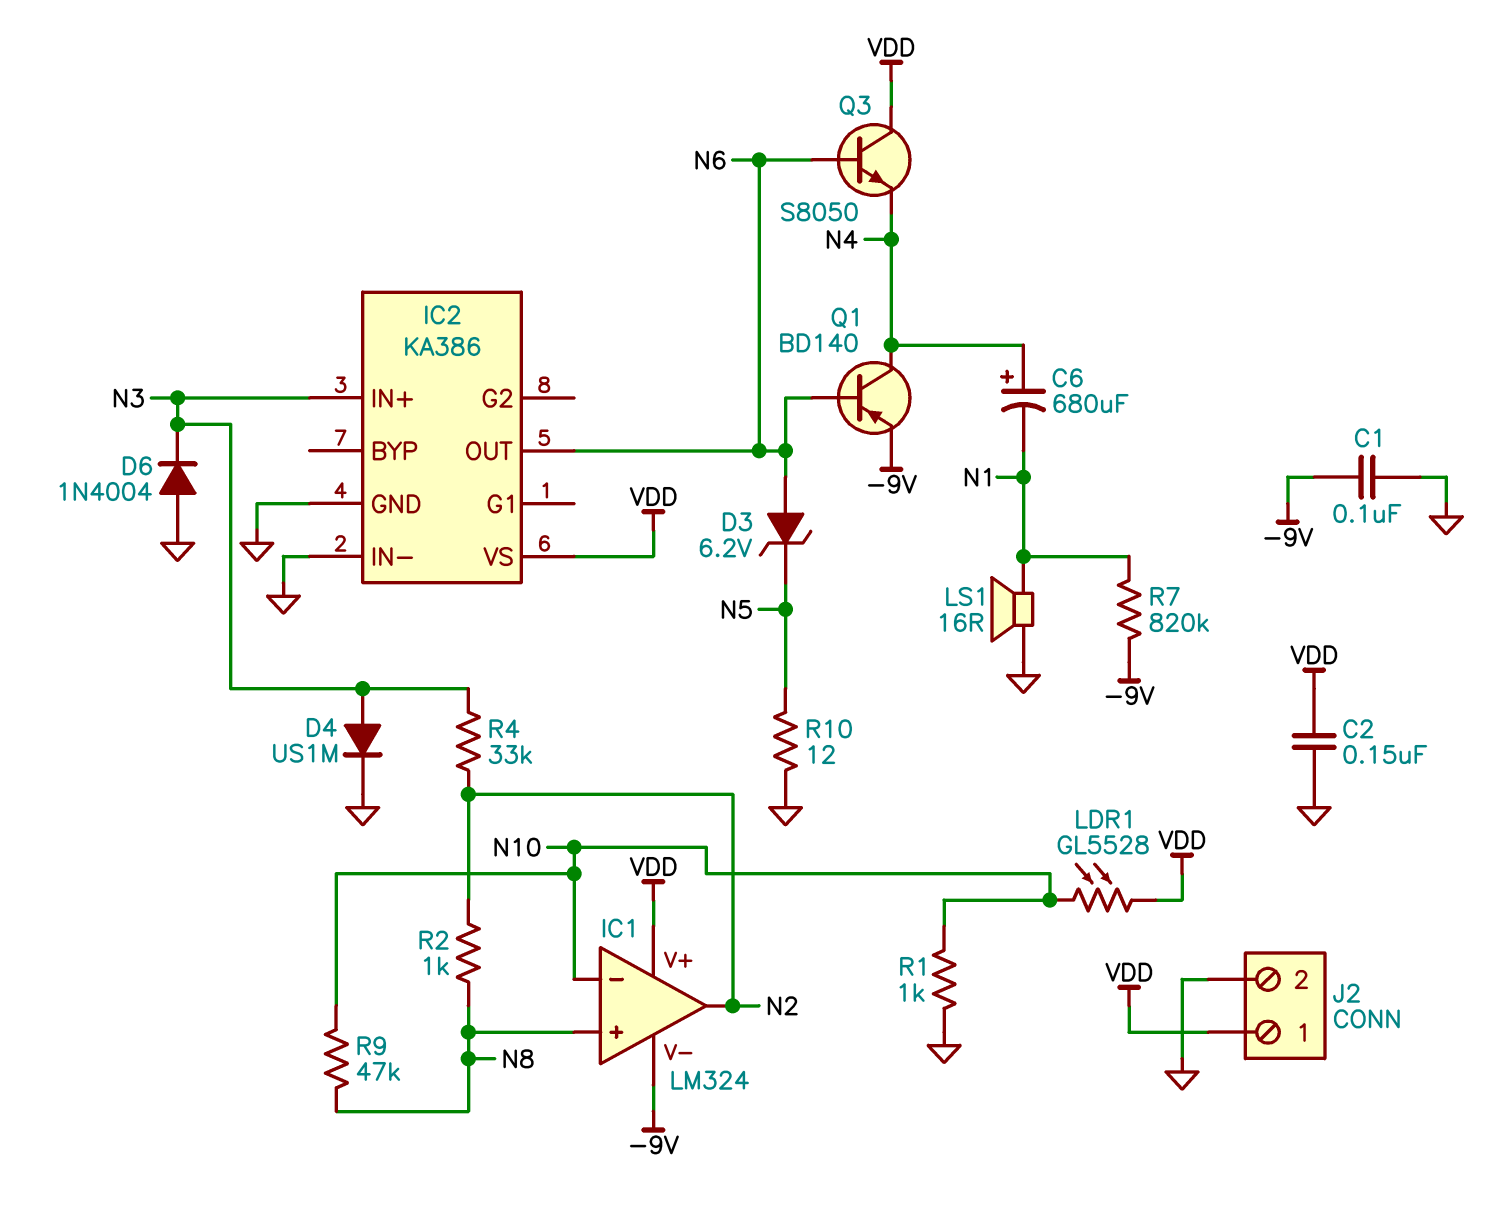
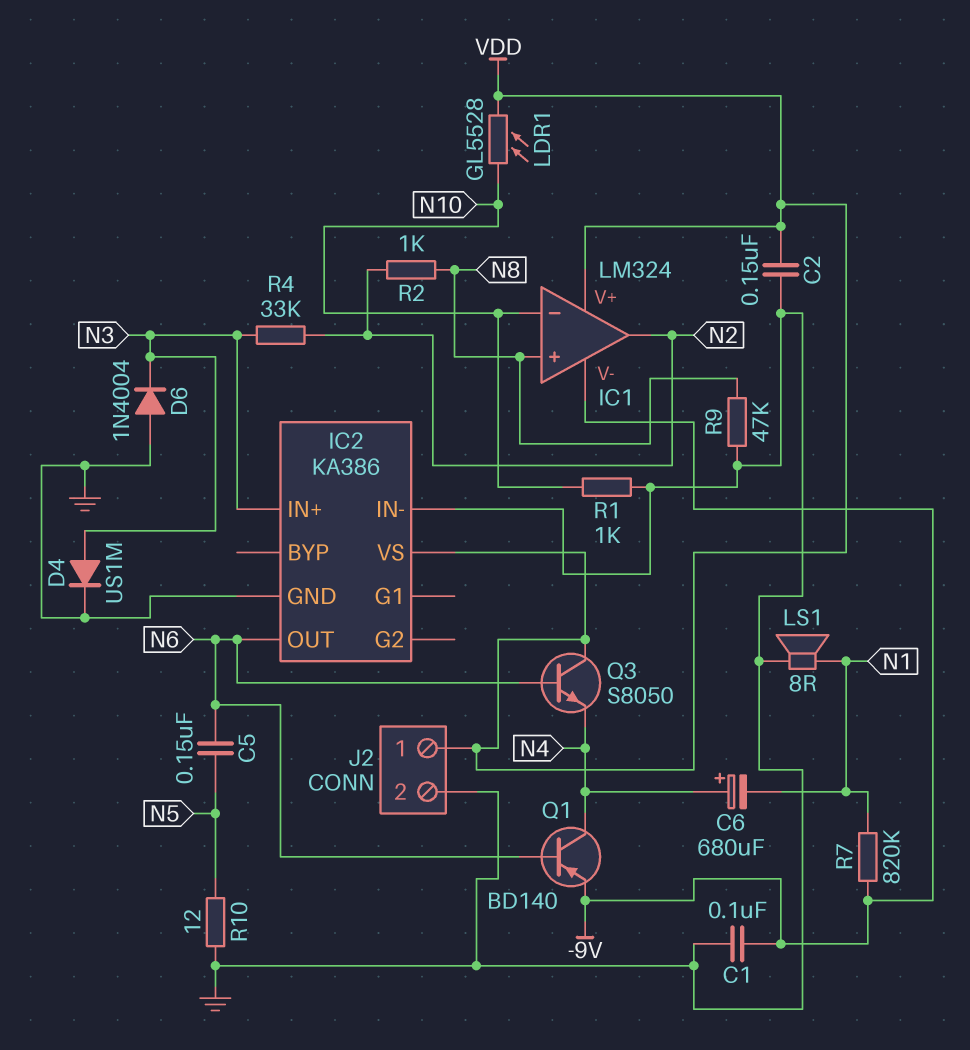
C5: none -> 150nF (N5, N6)
D3: zener 6.2V (A N6, K N5) -> none
LS1: speaker 16R (GND, N1) -> speaker 8R (GND, N1)
R9: 47k (N8, N10) -> 47k (GND, N8)

